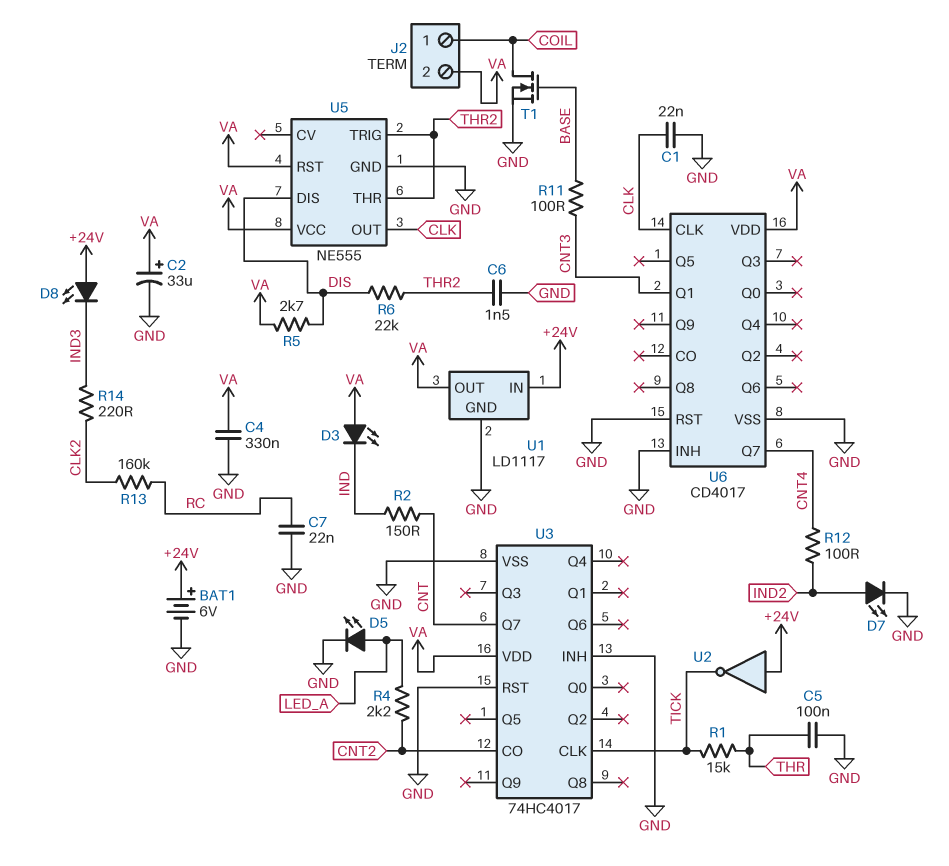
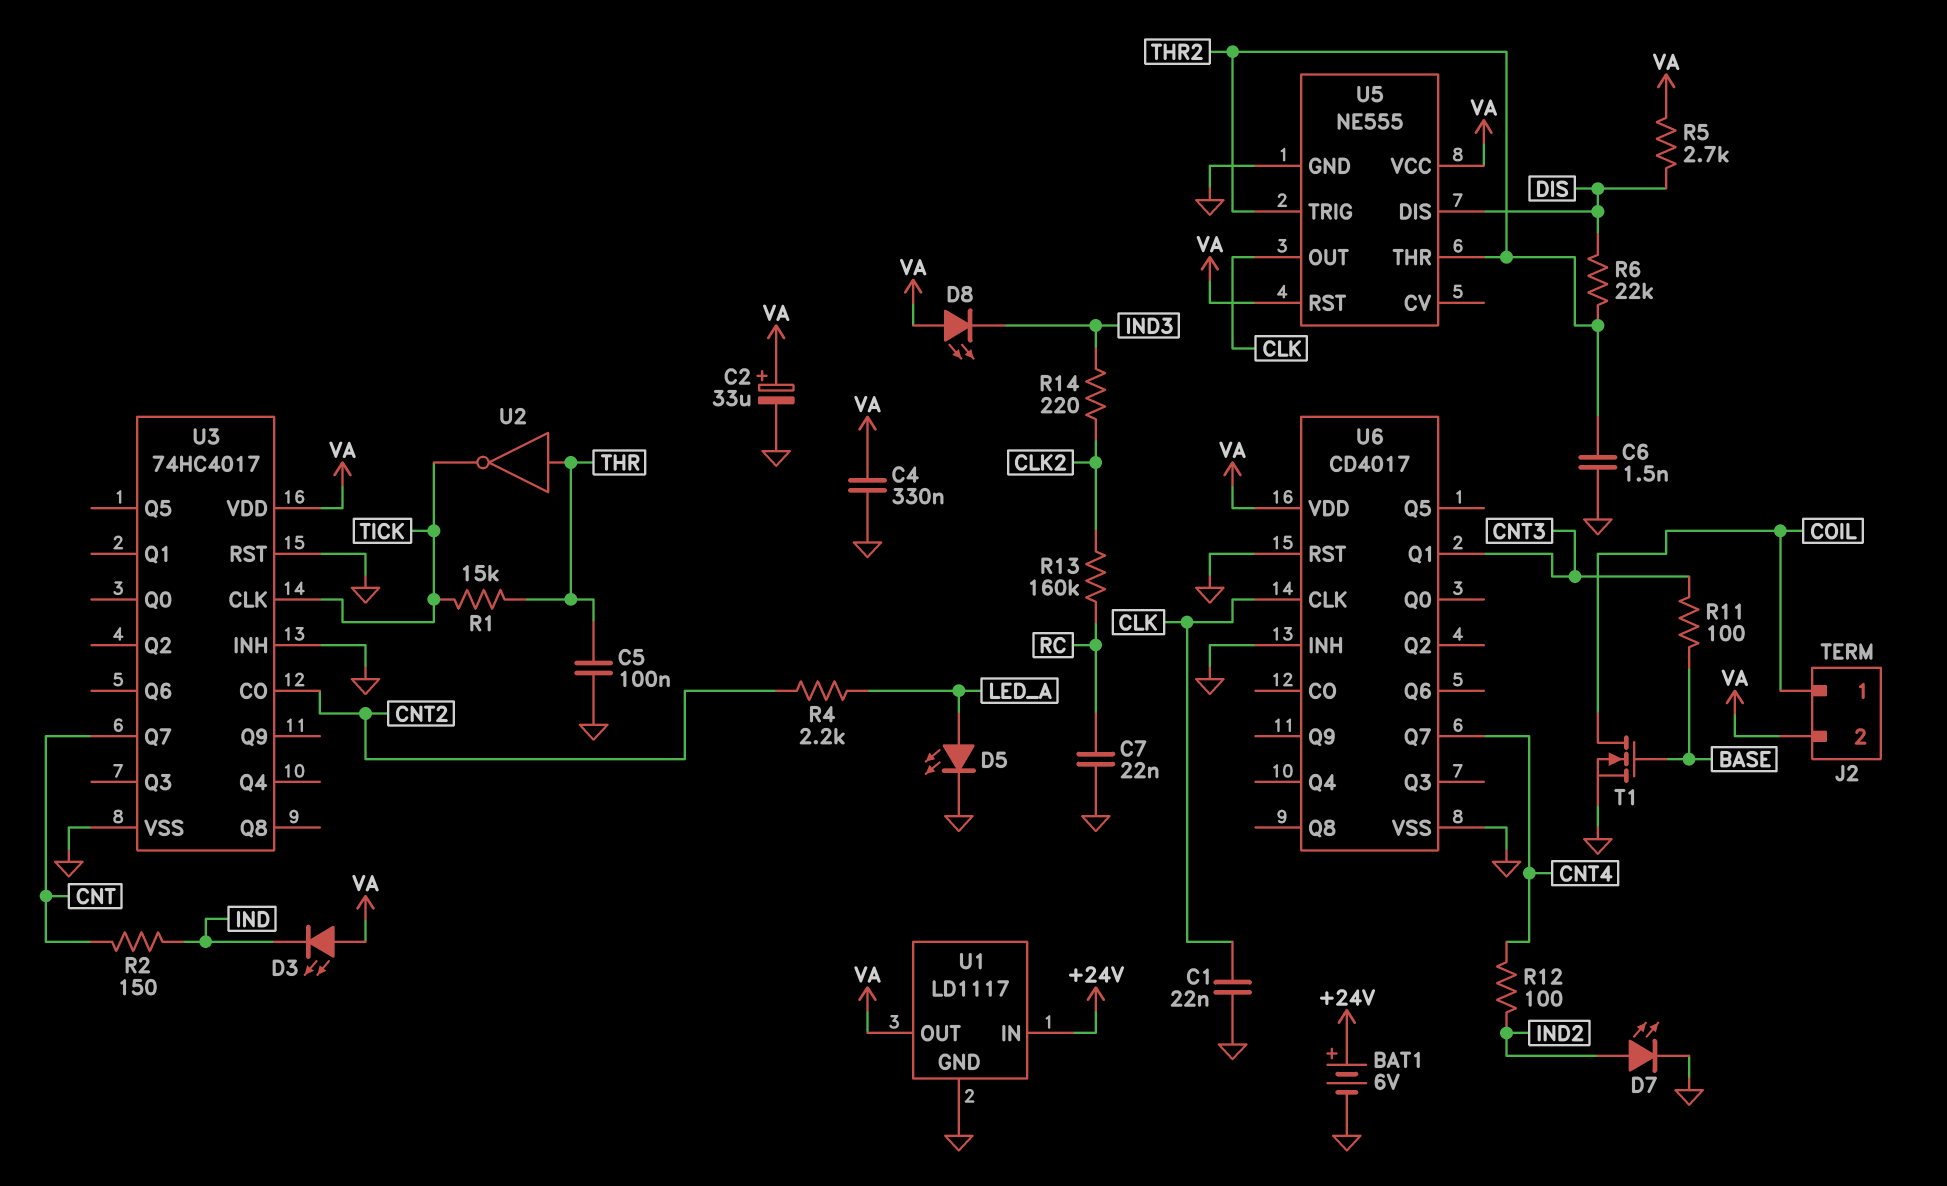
D8: LED (A +24V, K IND3) -> LED (A VA, K IND3)
U2: NOT (in +24V, out TICK) -> NOT (in THR, out TICK)

